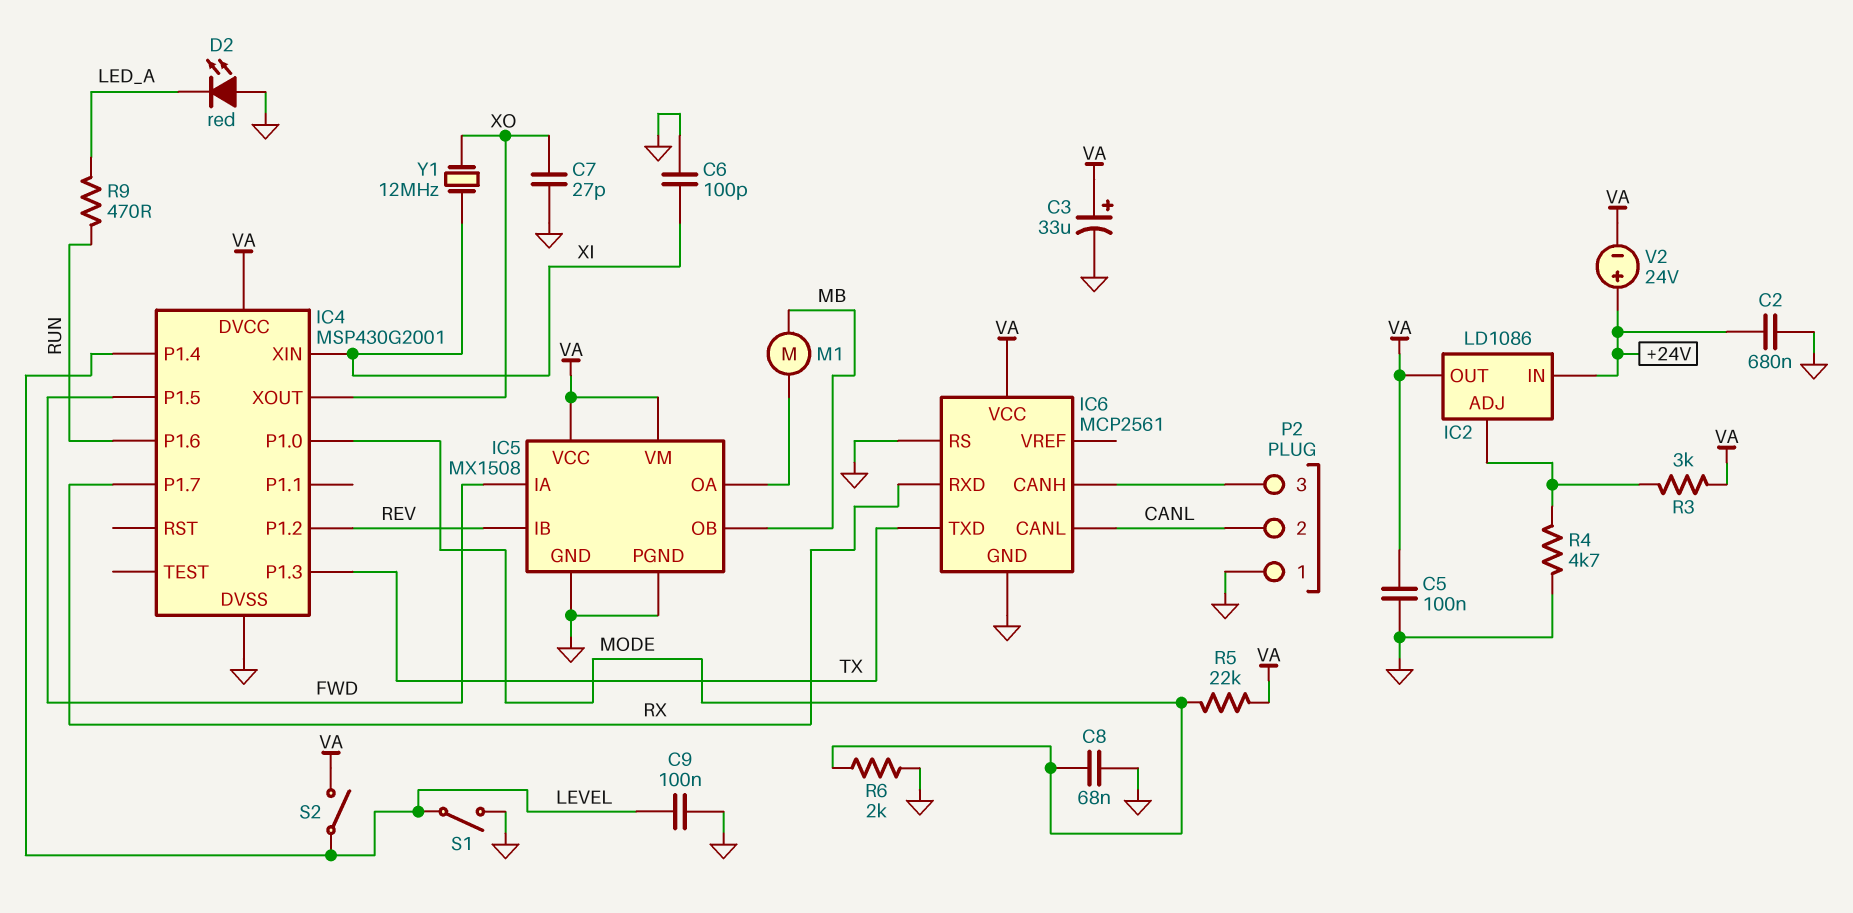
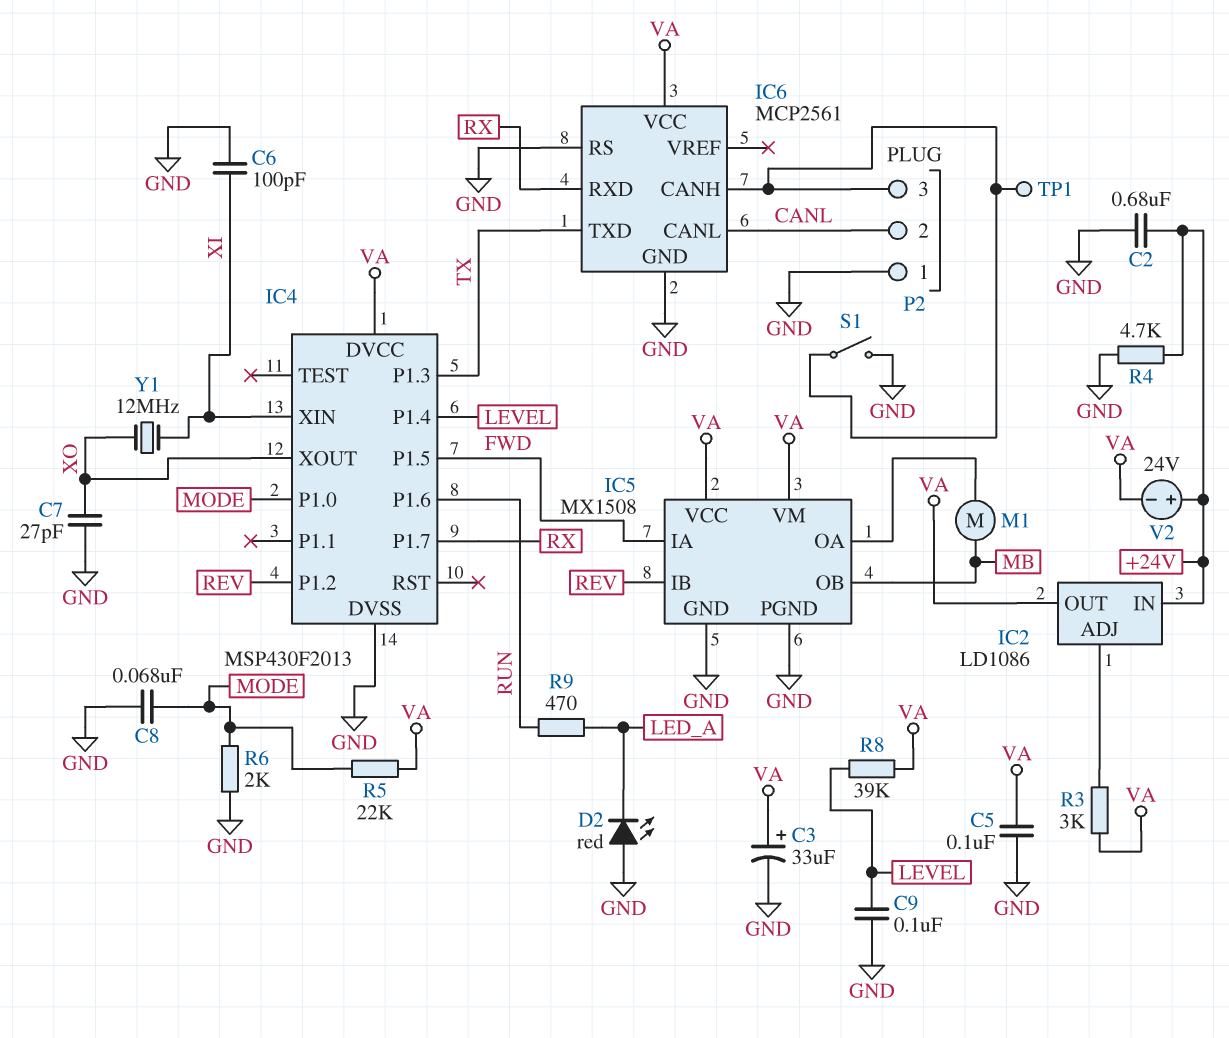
IC4: MSP430G2001 -> MSP430F2013
R4: 4.7k (GND, IC2/ADJ) -> 4.7k (+24V, GND)
R8: none -> 39k (LEVEL, VA)
S1: switch (GND, LEVEL) -> switch (GND, IC6/CANH)
S2: switch (LEVEL, VA) -> none
TP1: none -> test point (IC6/CANH)

